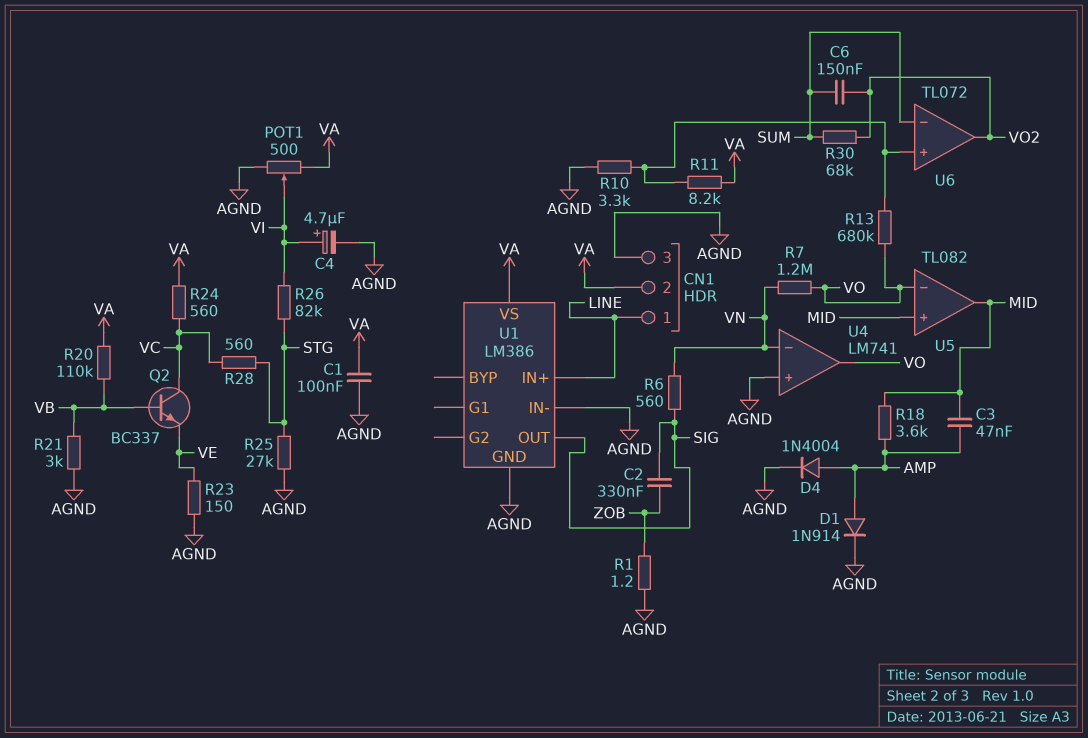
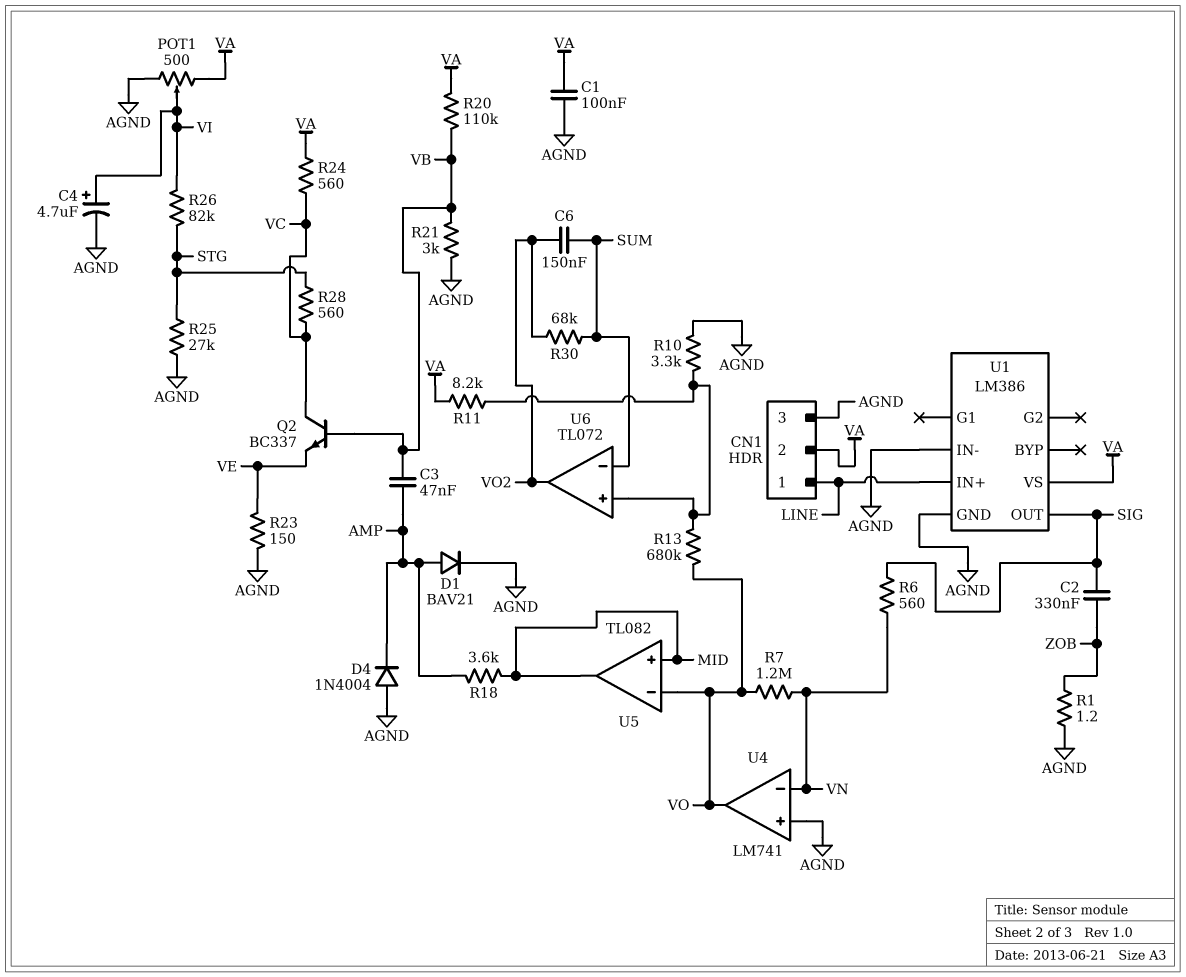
C3: 47nF (AMP, MID) -> 47nF (AMP, VB)
D1: diode 1N914 (A AMP, K AGND) -> diode BAV21 (A AMP, K AGND)
D4: diode 1N4004 (A AMP, K AGND) -> diode 1N4004 (A AGND, K AMP)

